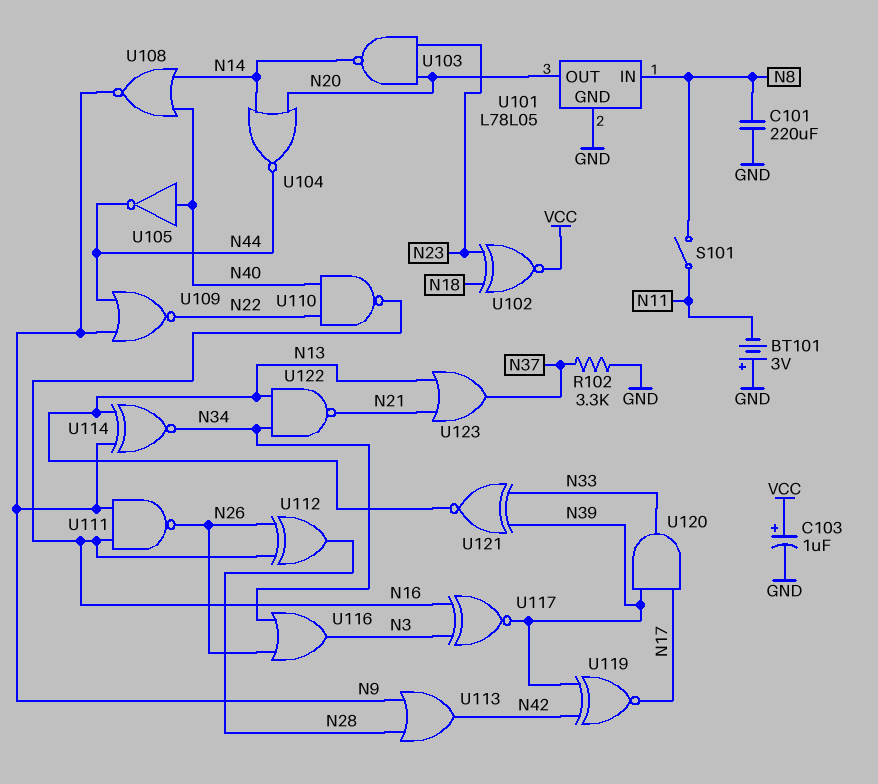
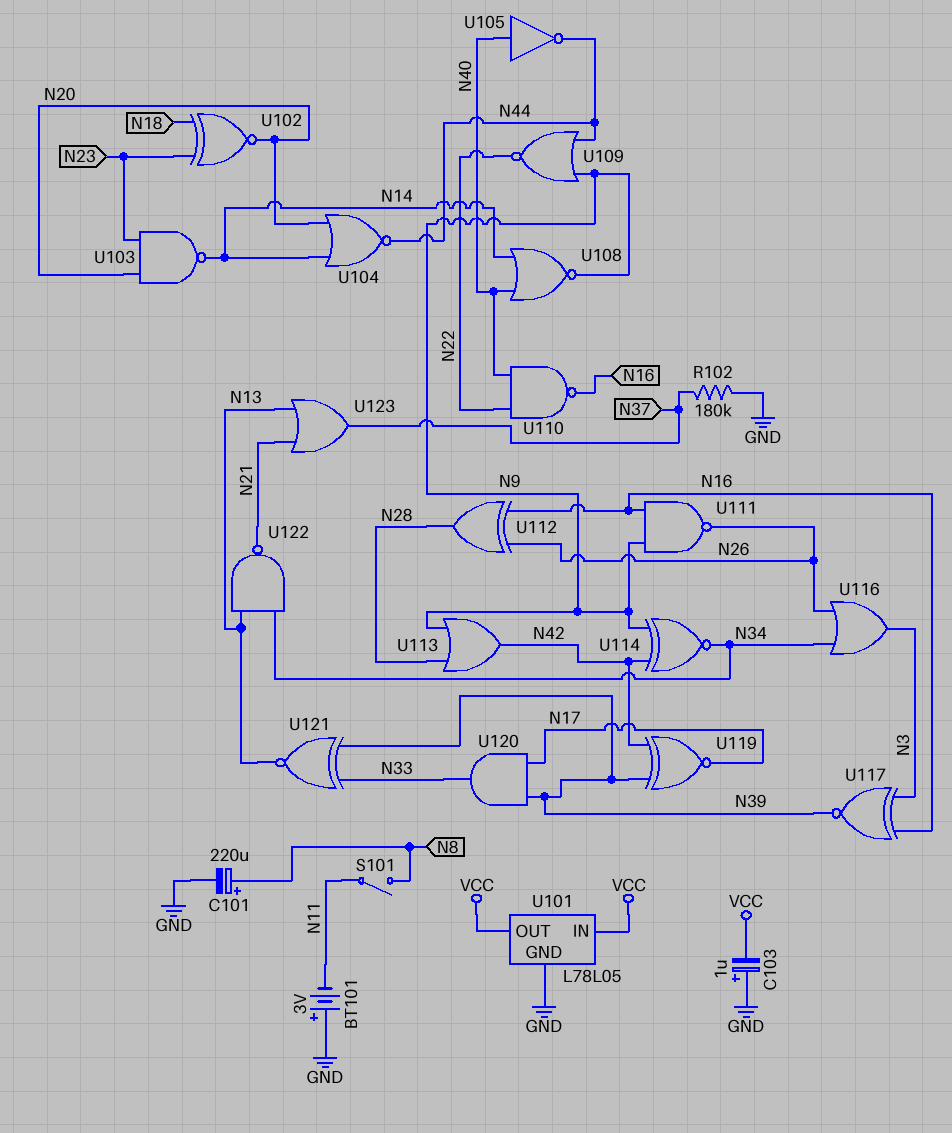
C101: 220uF (GND, N8) -> 220uF (plus N8, minus GND)
C103: 1uF (plus VCC, minus GND) -> 1uF (plus GND, minus VCC)
R102: 3.3k (GND, N37) -> 180k (GND, N37)
U101 pin IN: N8 -> VCC
U101 pin OUT: N20 -> VCC
U102: XNOR (in N18, in N23, out VCC) -> XNOR (in N18, in N23, out N20)
U114: XNOR (in N9, in N13, out N34) -> XNOR (in N9, in N42, out N34)

